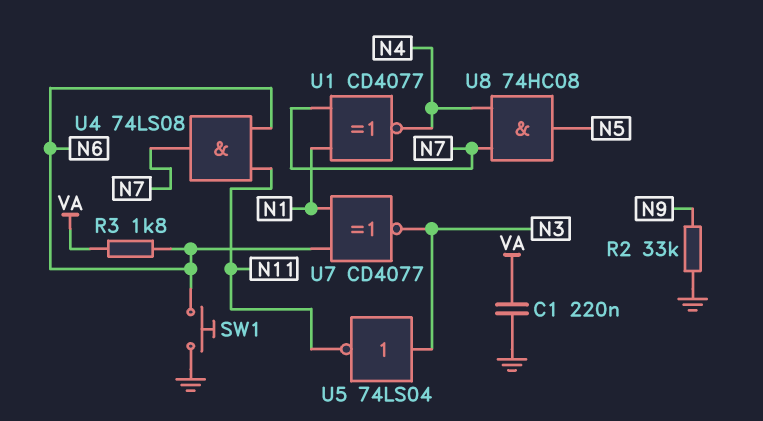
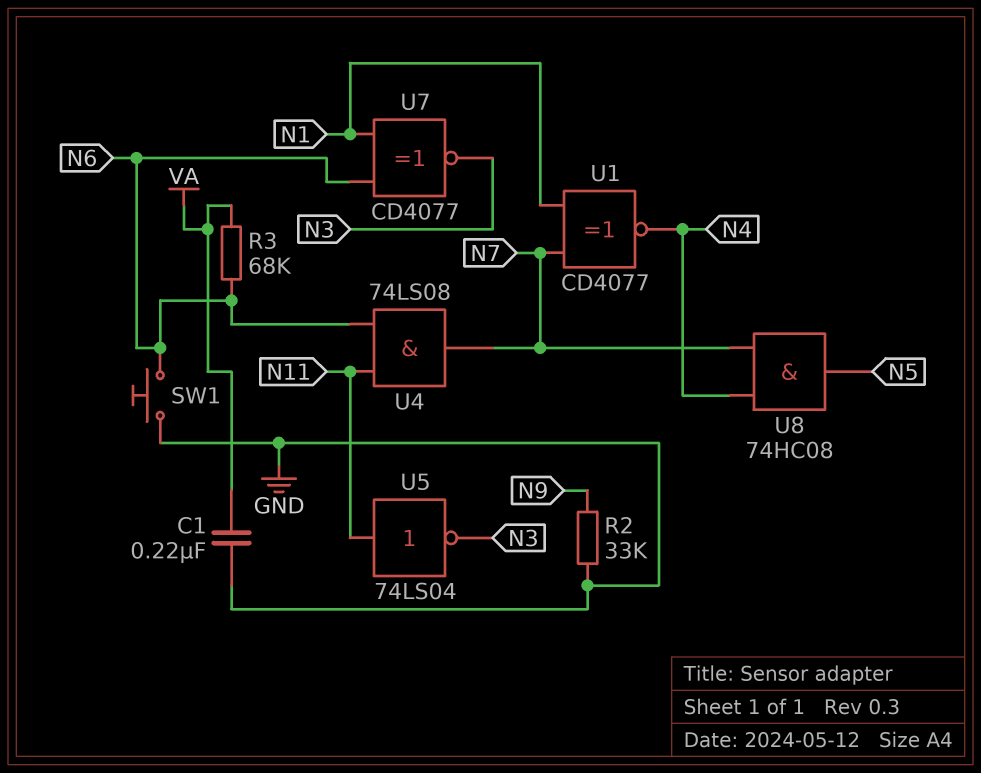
R3: 1.8k (N6, VA) -> 68k (N6, VA)
U5: NOT 74LS04 (in N3, out N11) -> NOT 74LS04 (in N11, out N3)

